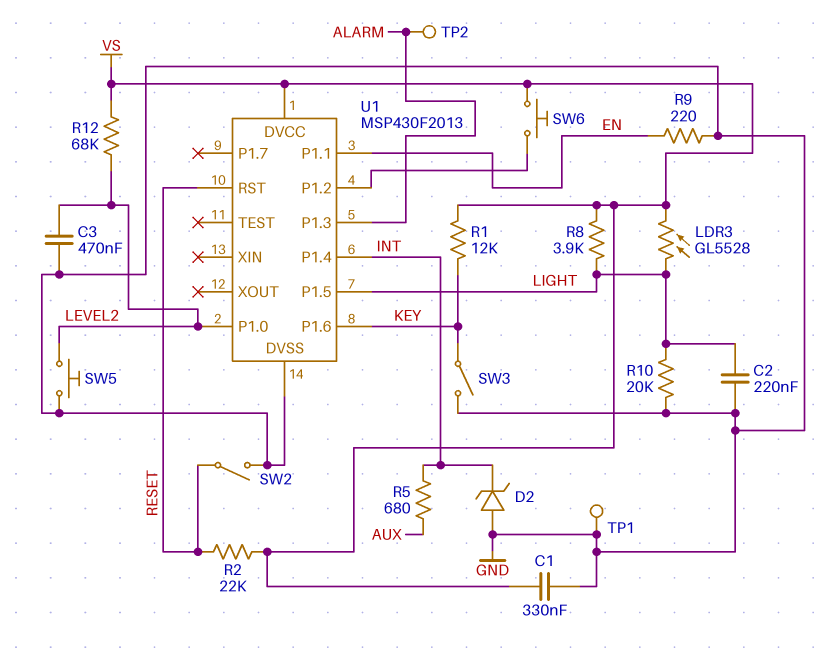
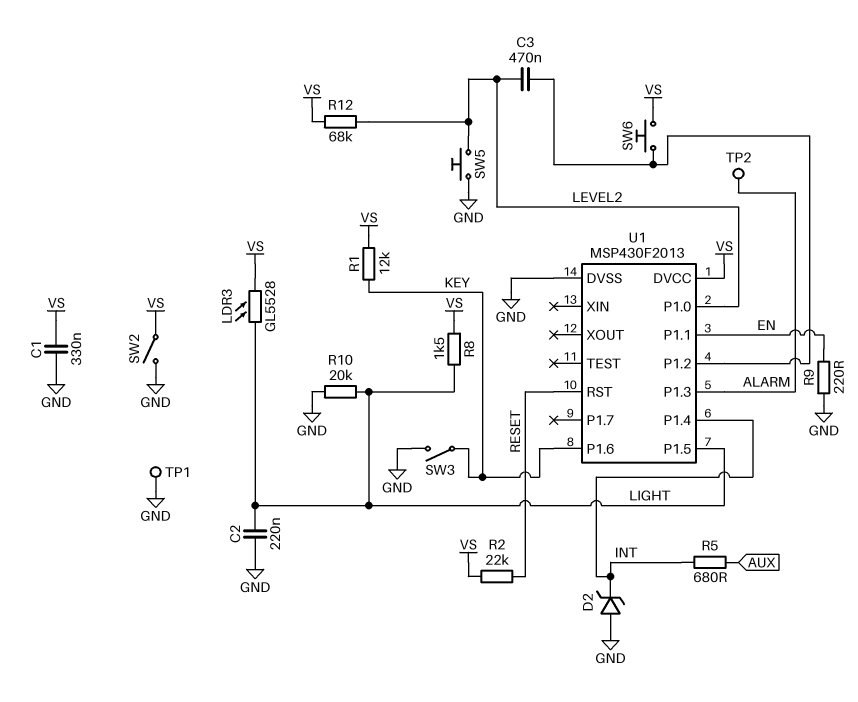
C3: 470nF (GND, LEVEL2) -> 470nF (LEVEL2, U1/P1.2)
R8: 3.9k (LIGHT, VS) -> 1.5k (LIGHT, VS)
SW2: switch (GND, RESET) -> switch (GND, VS)

